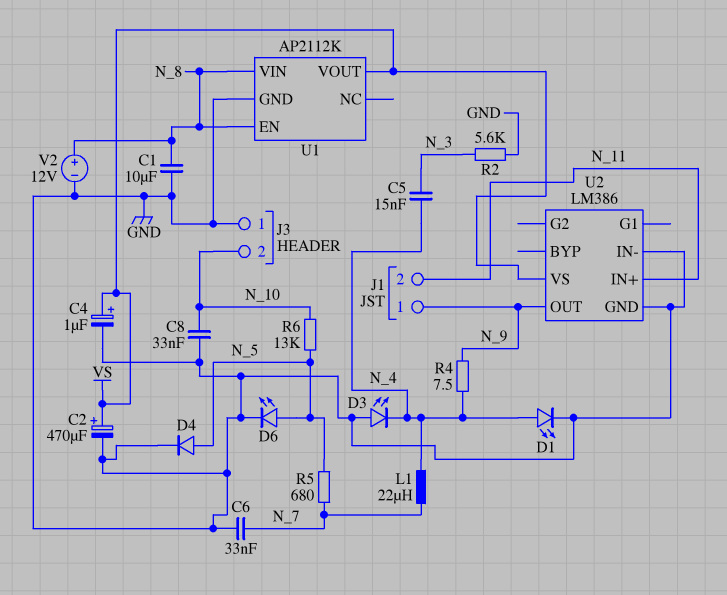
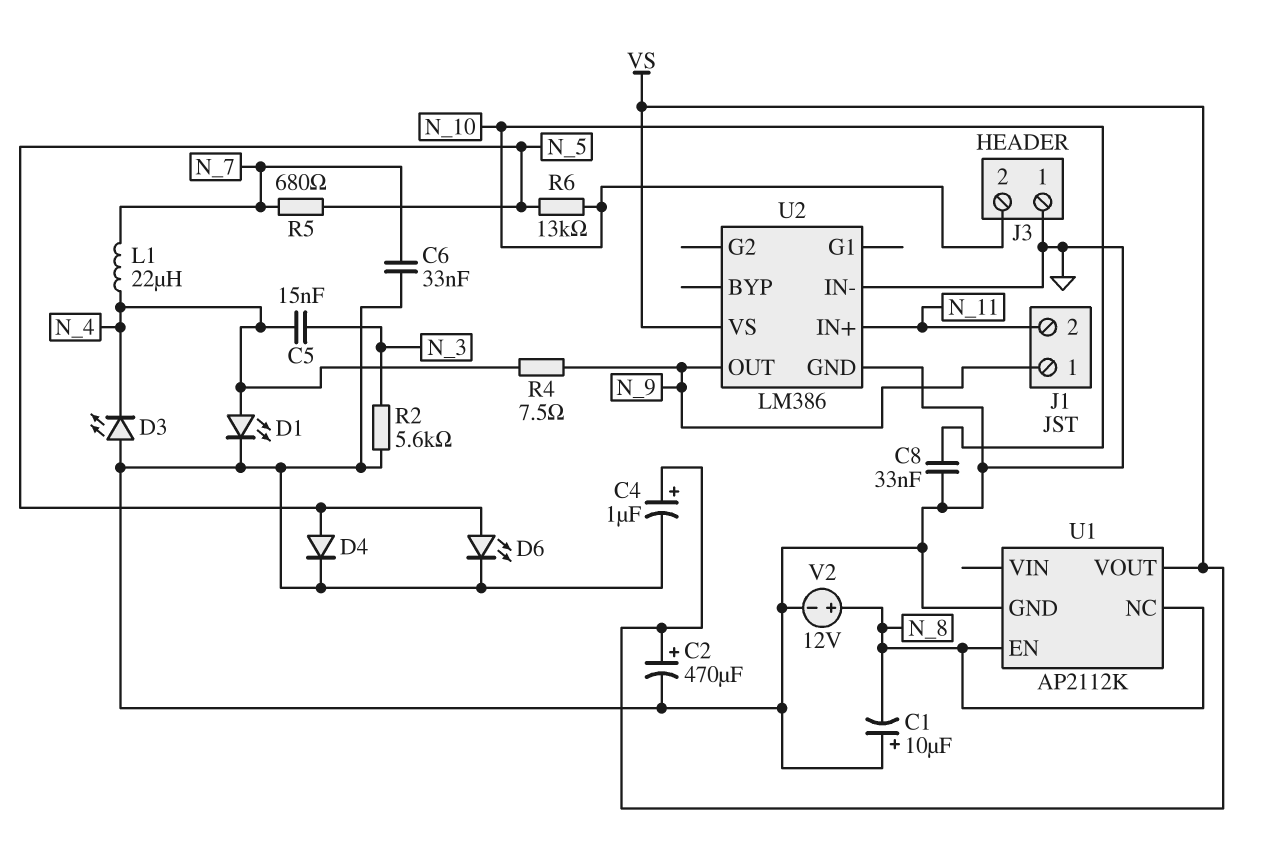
C1: 10uF (GND, N_8) -> 10uF (plus GND, minus N_8)
U1 pin NC: none -> N_8
U1 pin VIN: N_8 -> none

